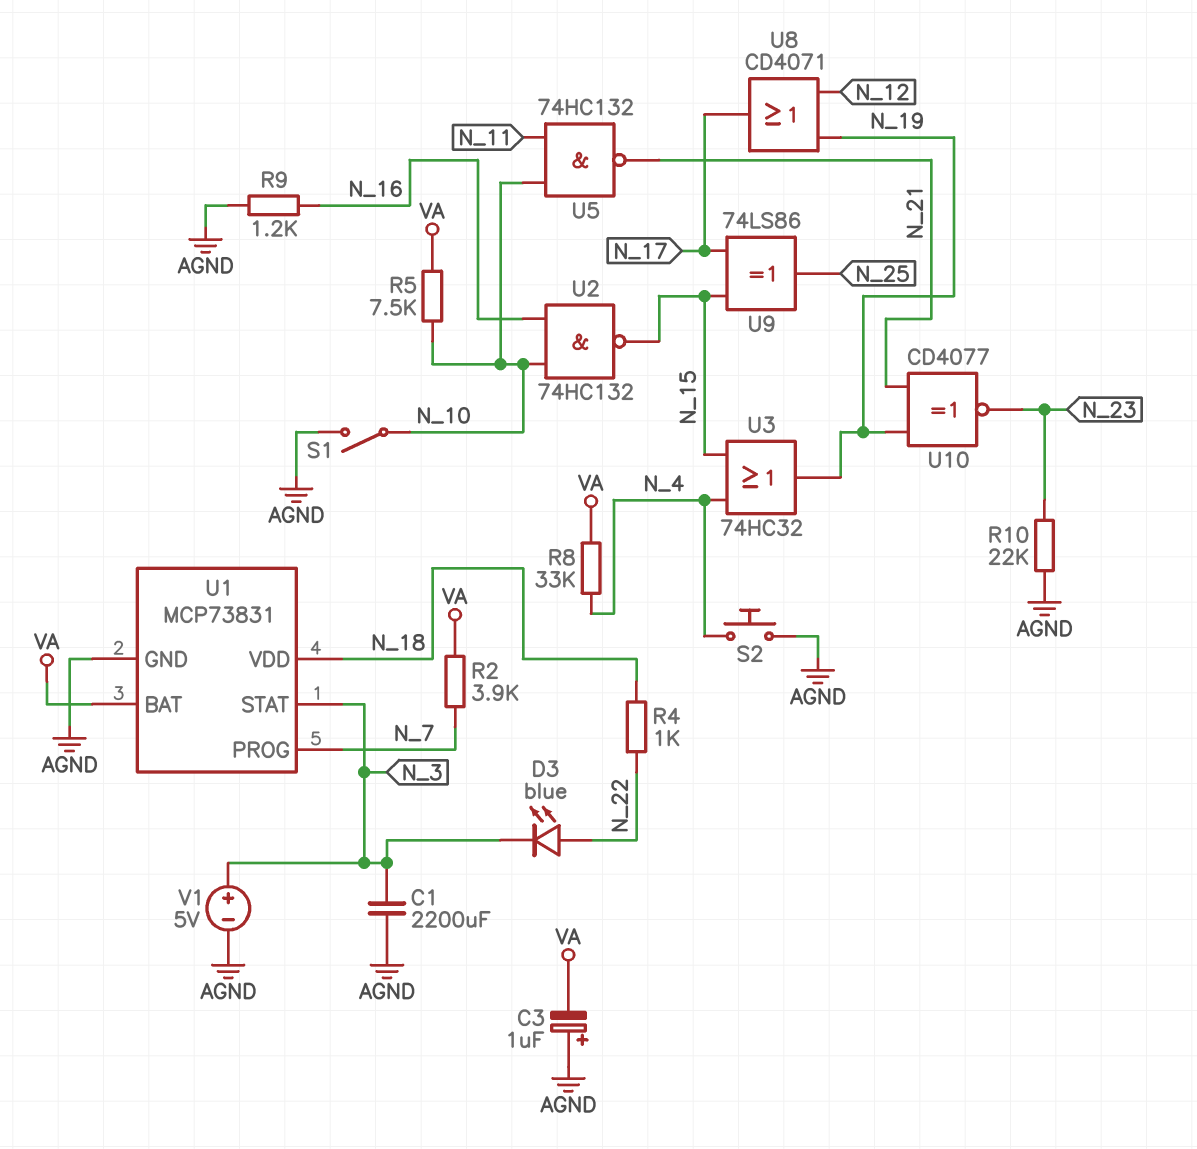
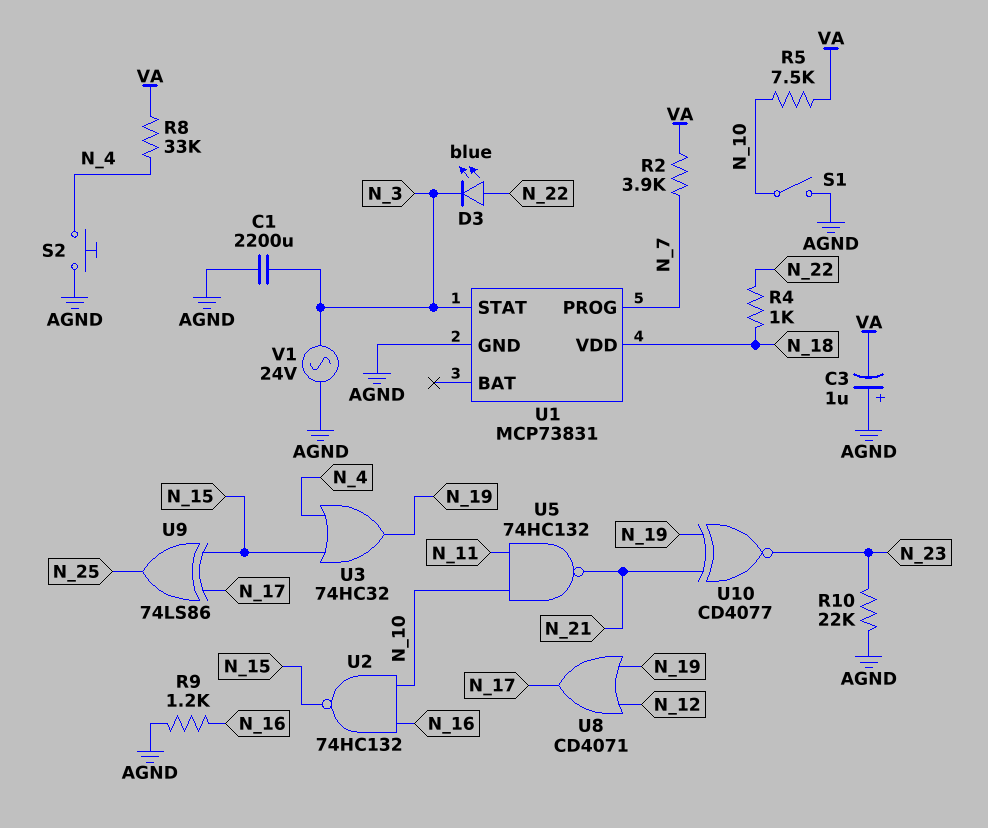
U1 pin BAT: VA -> none
V1: 5V (plus N_3, minus AGND) -> AC 24V (AGND, N_3)

